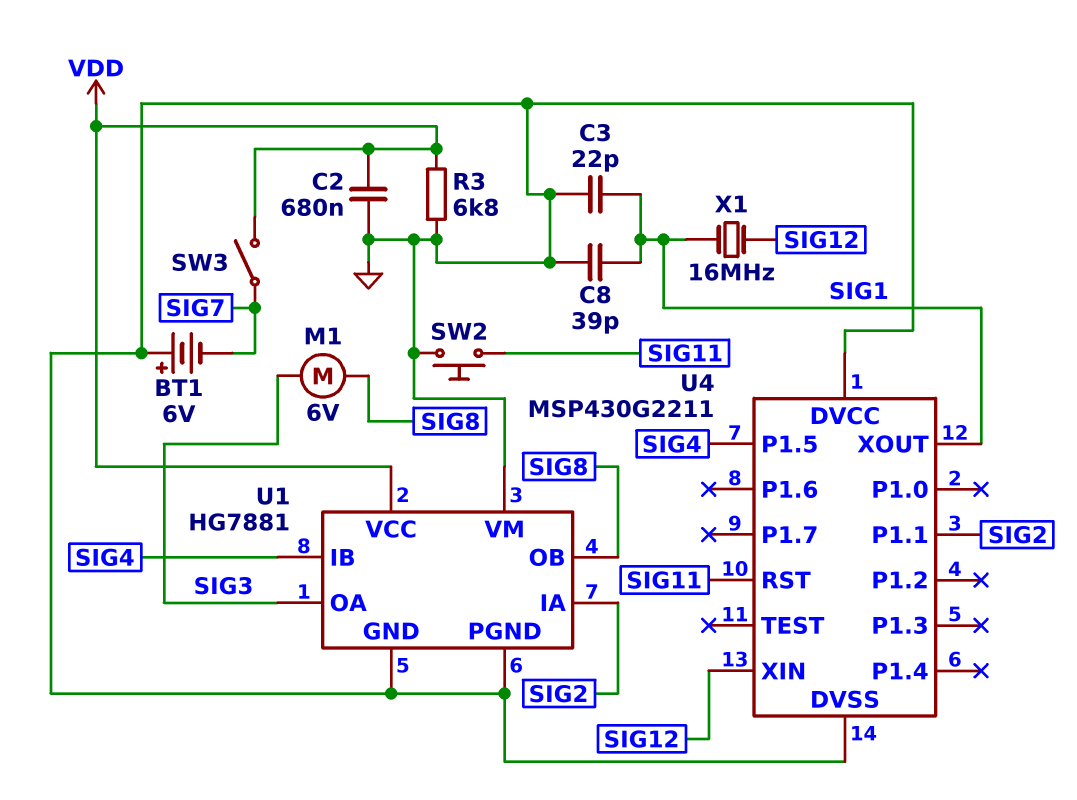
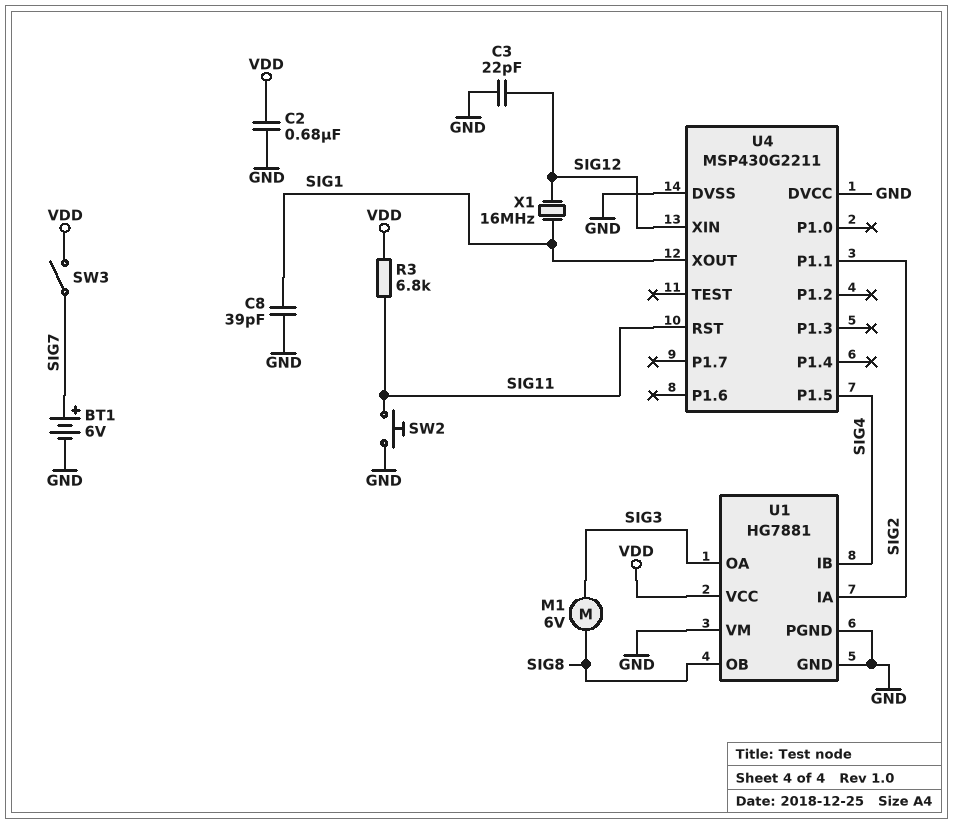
BT1: 6V (plus GND, minus SIG7) -> 6V (plus SIG7, minus GND)
C3: 22pF (GND, SIG1) -> 22pF (GND, SIG12)
R3: 6.8k (GND, VDD) -> 6.8k (SIG11, VDD)

